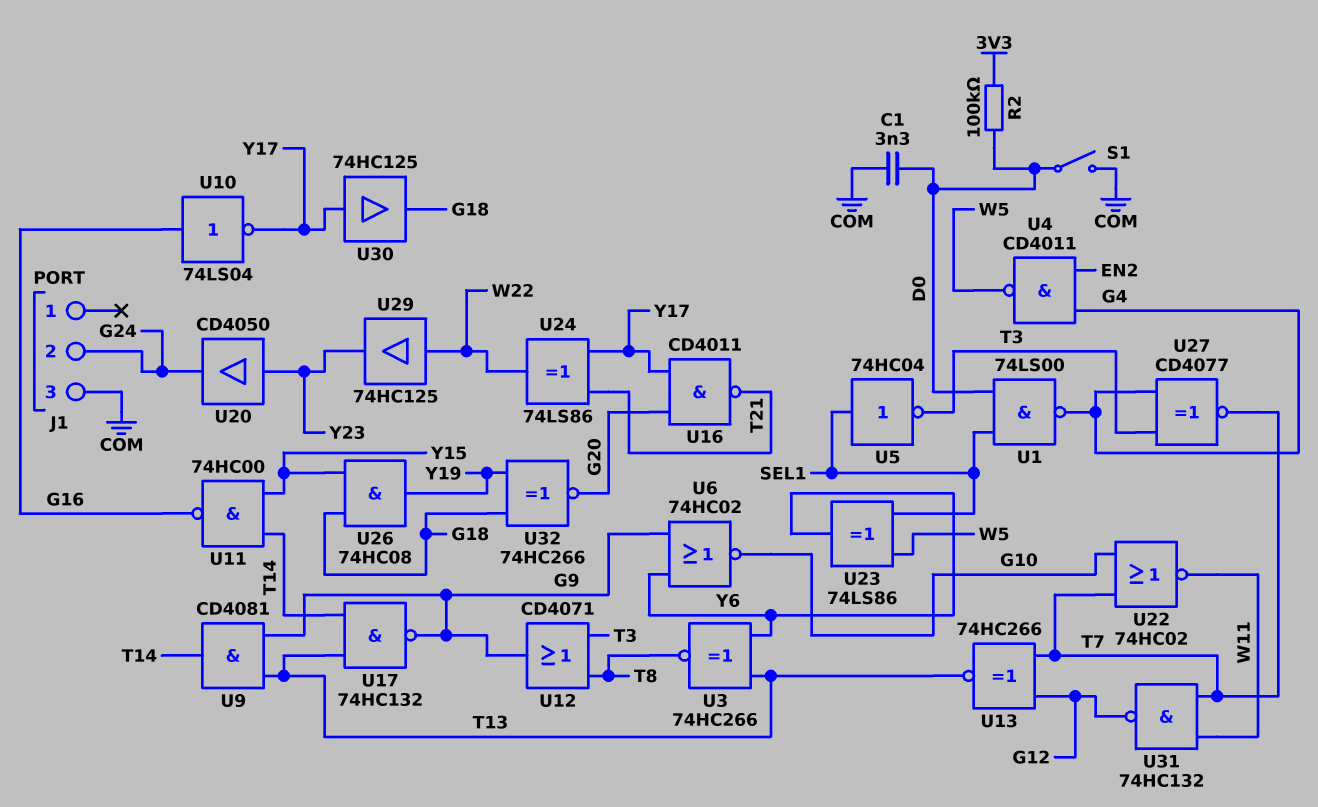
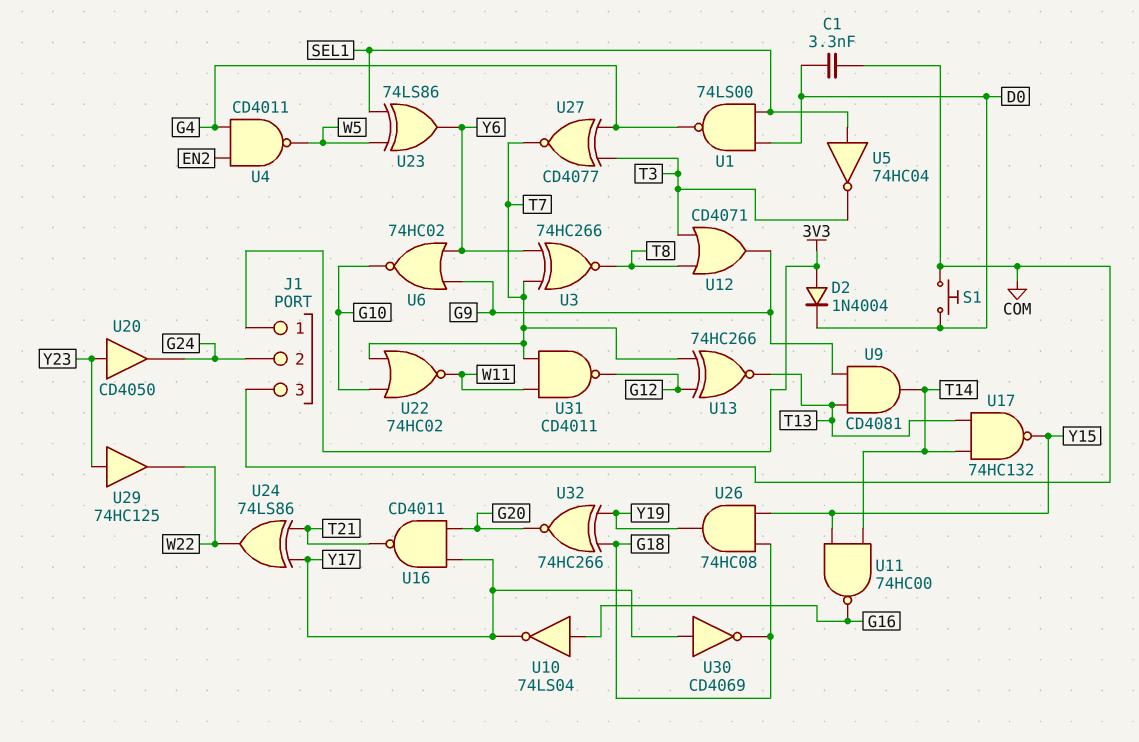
D2: none -> diode 1N4004 (A 3V3, K D0)
J1 pin 1: none -> 3V3
R2: 100k (3V3, D0) -> none
S1: switch (COM, D0) -> button (COM, D0)
U3: XNOR 74HC266 (in T13, in Y6, out T8) -> XNOR 74HC266 (in T7, in Y6, out T8)
U17: NAND 74HC132 (in T13, in T14, out G9) -> NAND 74HC132 (in T13, in T14, out Y15)
U29: buffer 74HC125 (in W22, out Y23) -> buffer 74HC125 (in Y23, out W22)
U30: buffer 74HC125 (in Y17, out G18) -> NOT CD4069 (in Y17, out G18)
U31: NAND 74HC132 (in T7, in W11, out G12) -> NAND CD4011 (in T7, in W11, out G12)

